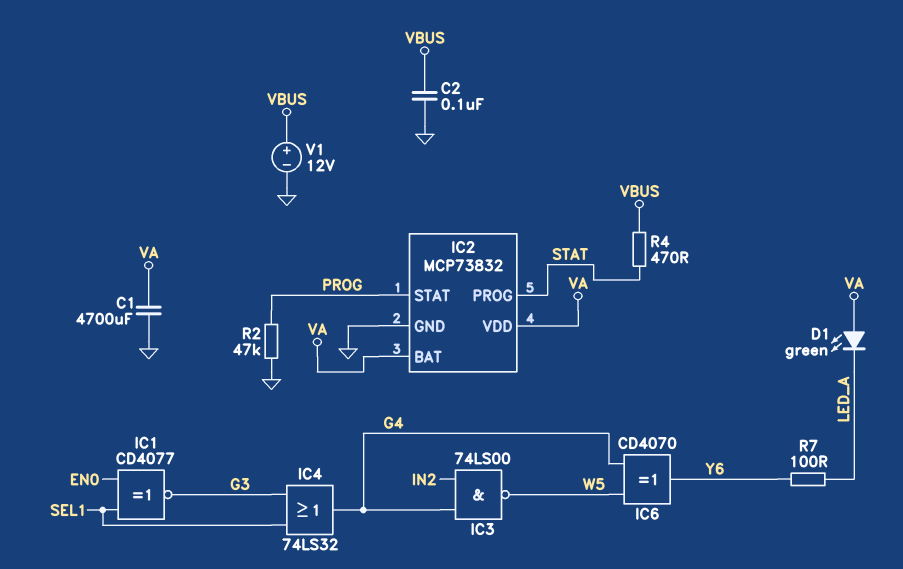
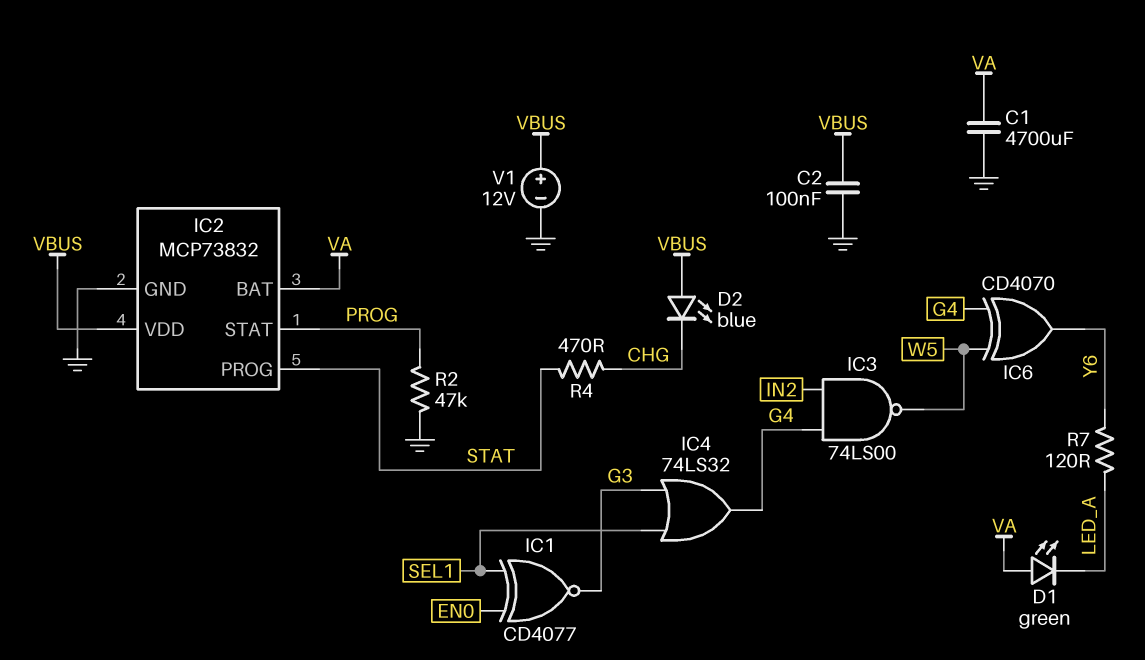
D2: none -> LED blue (A VBUS, K CHG)
IC2 pin VDD: VA -> VBUS
R4: 470 (STAT, VBUS) -> 470 (CHG, STAT)
R7: 100 (LED_A, Y6) -> 120 (LED_A, Y6)

